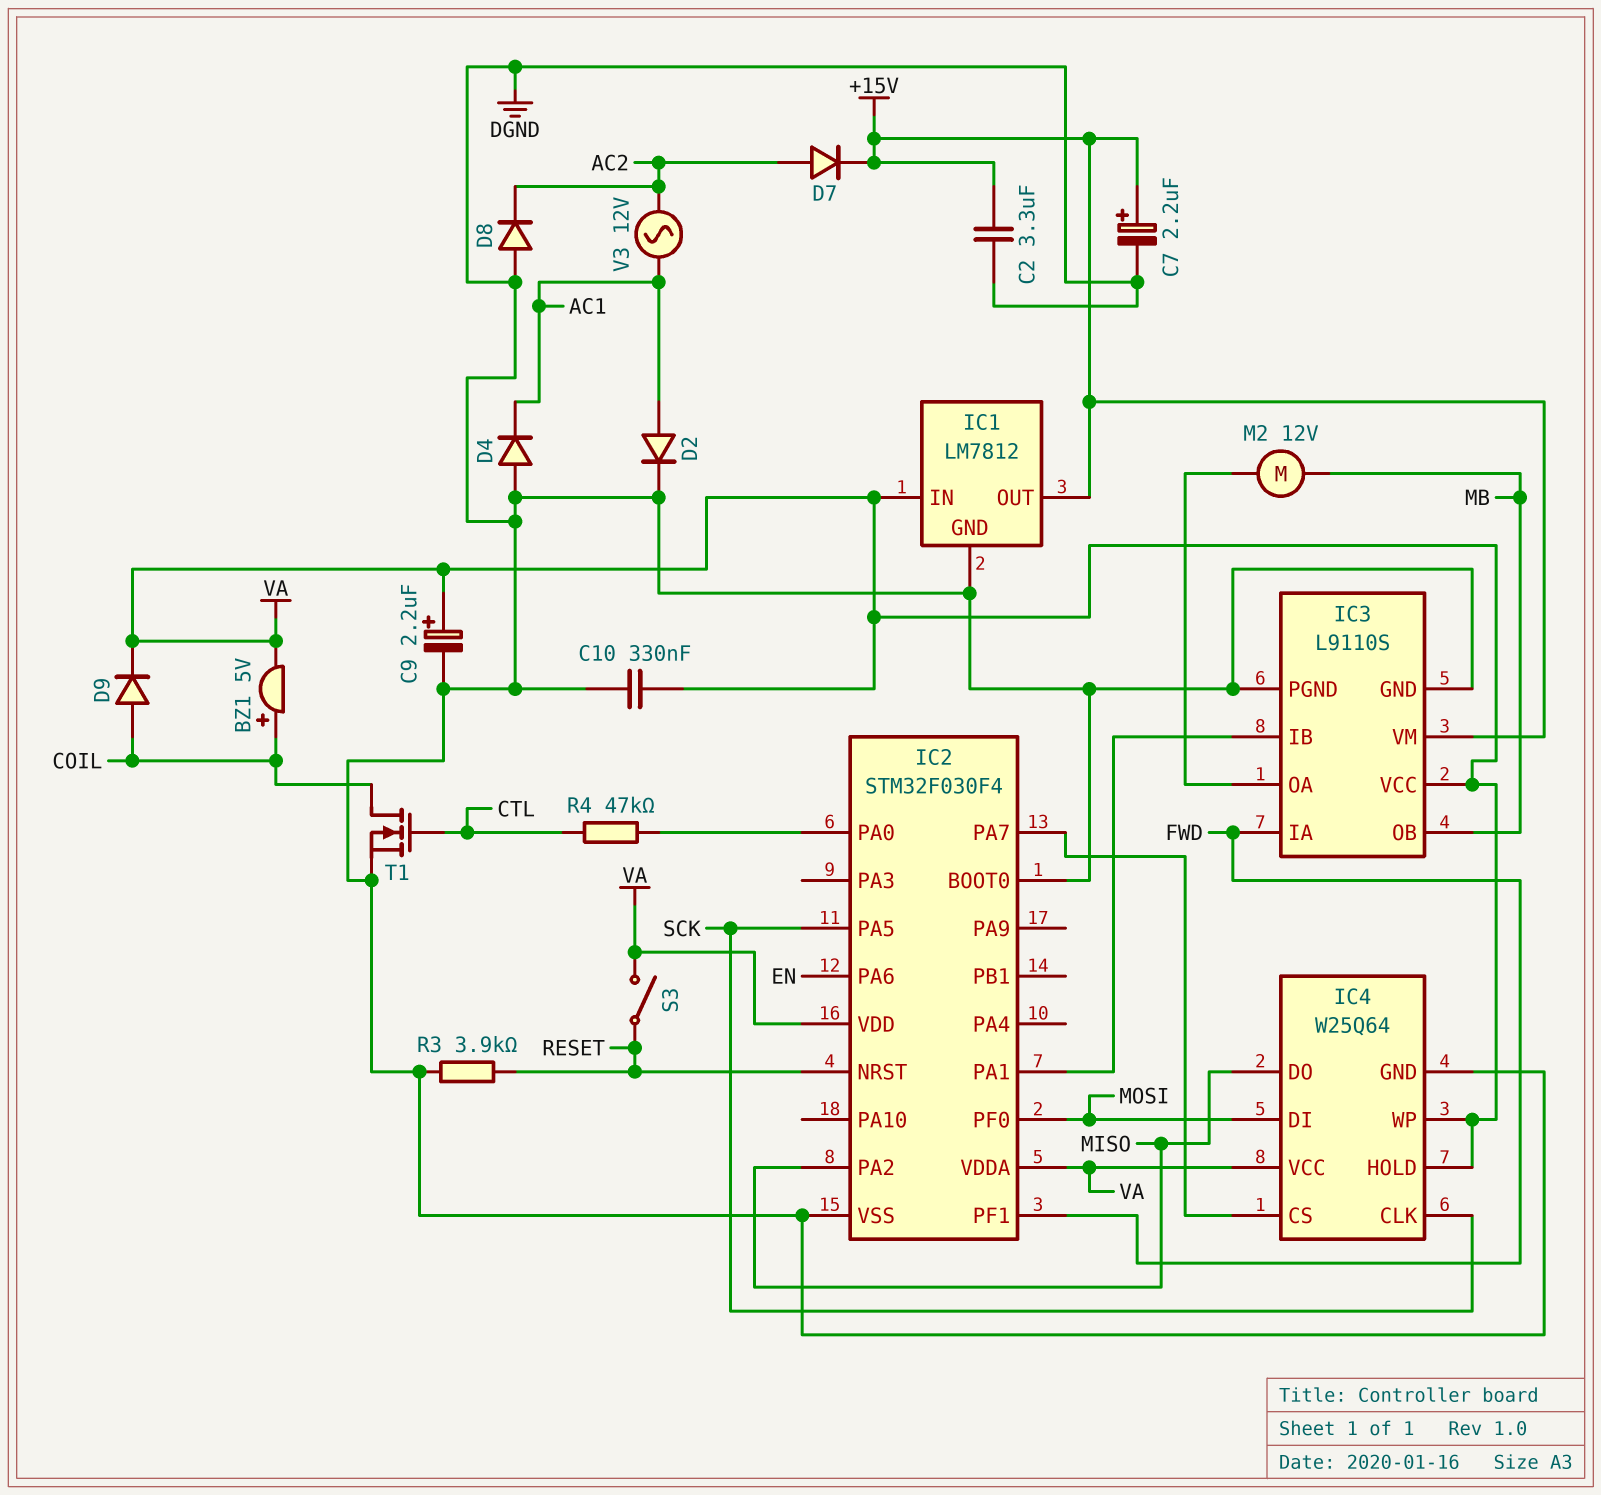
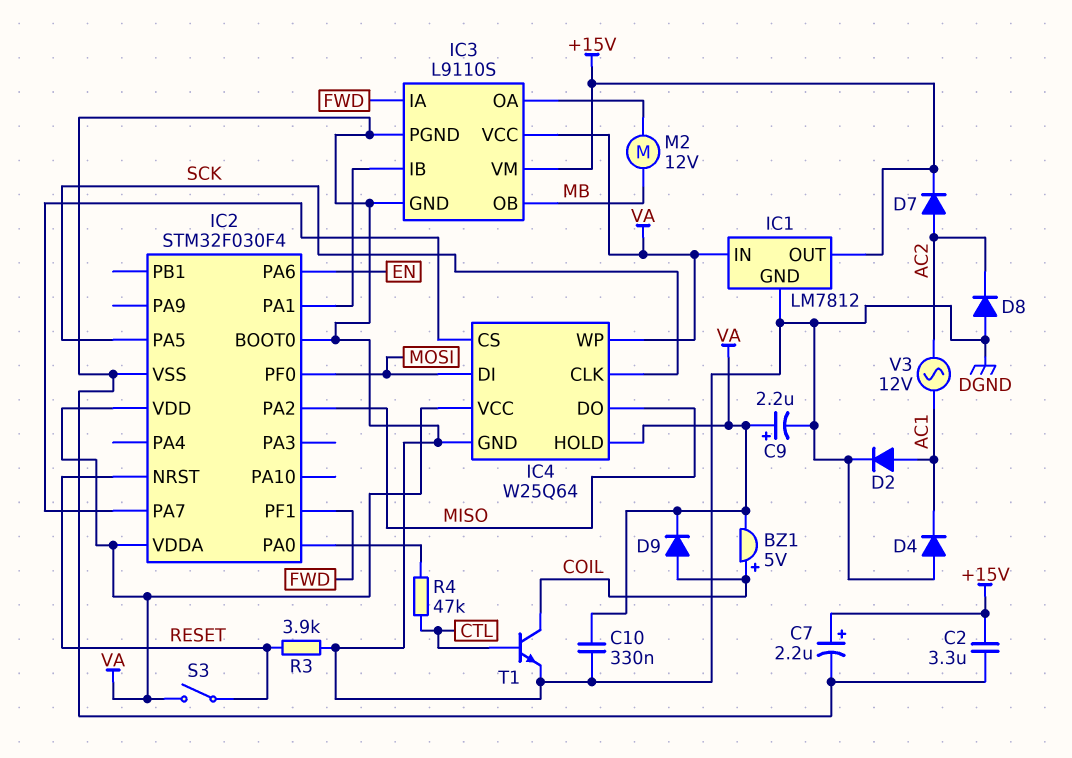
T1: NMOS (G CTL, D COIL, S DGND) -> NPN (B CTL, C COIL, E DGND)

